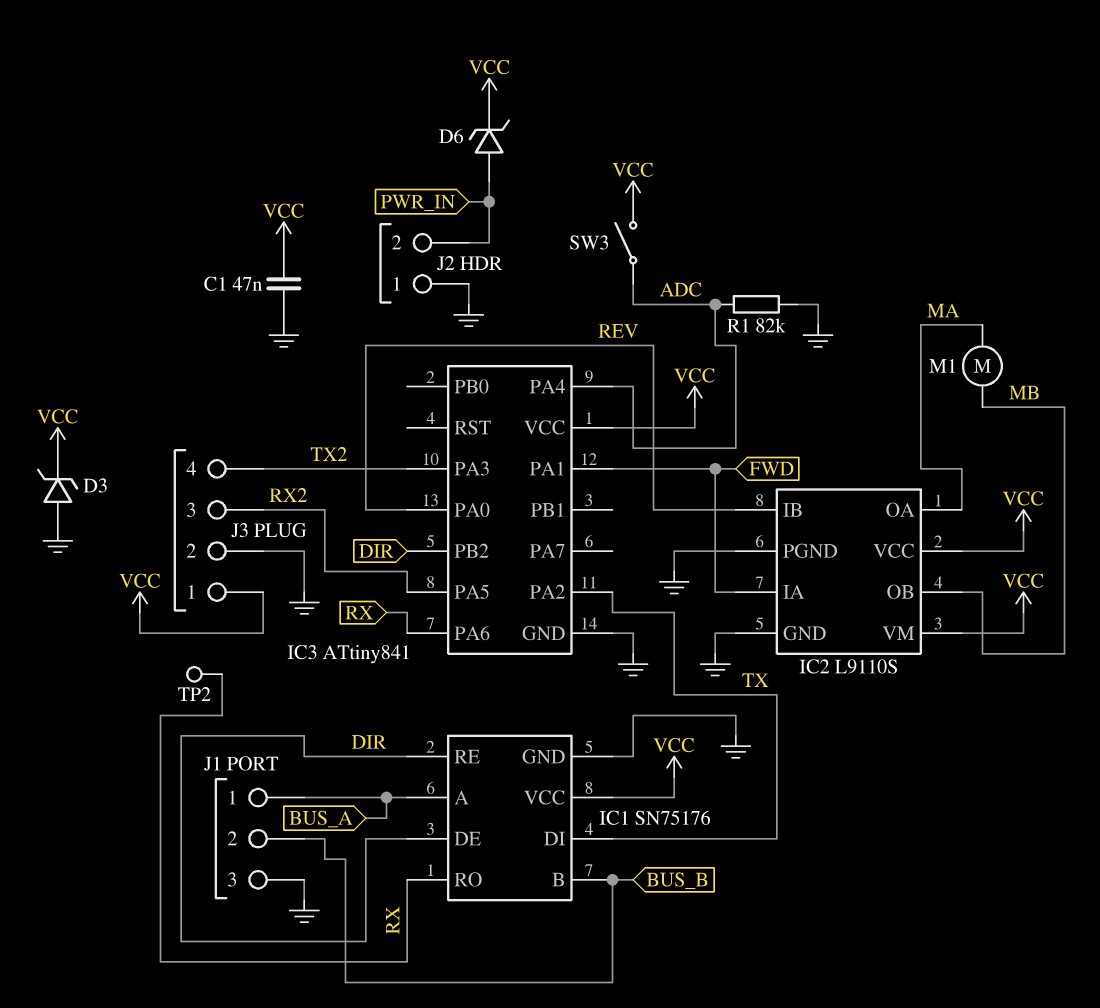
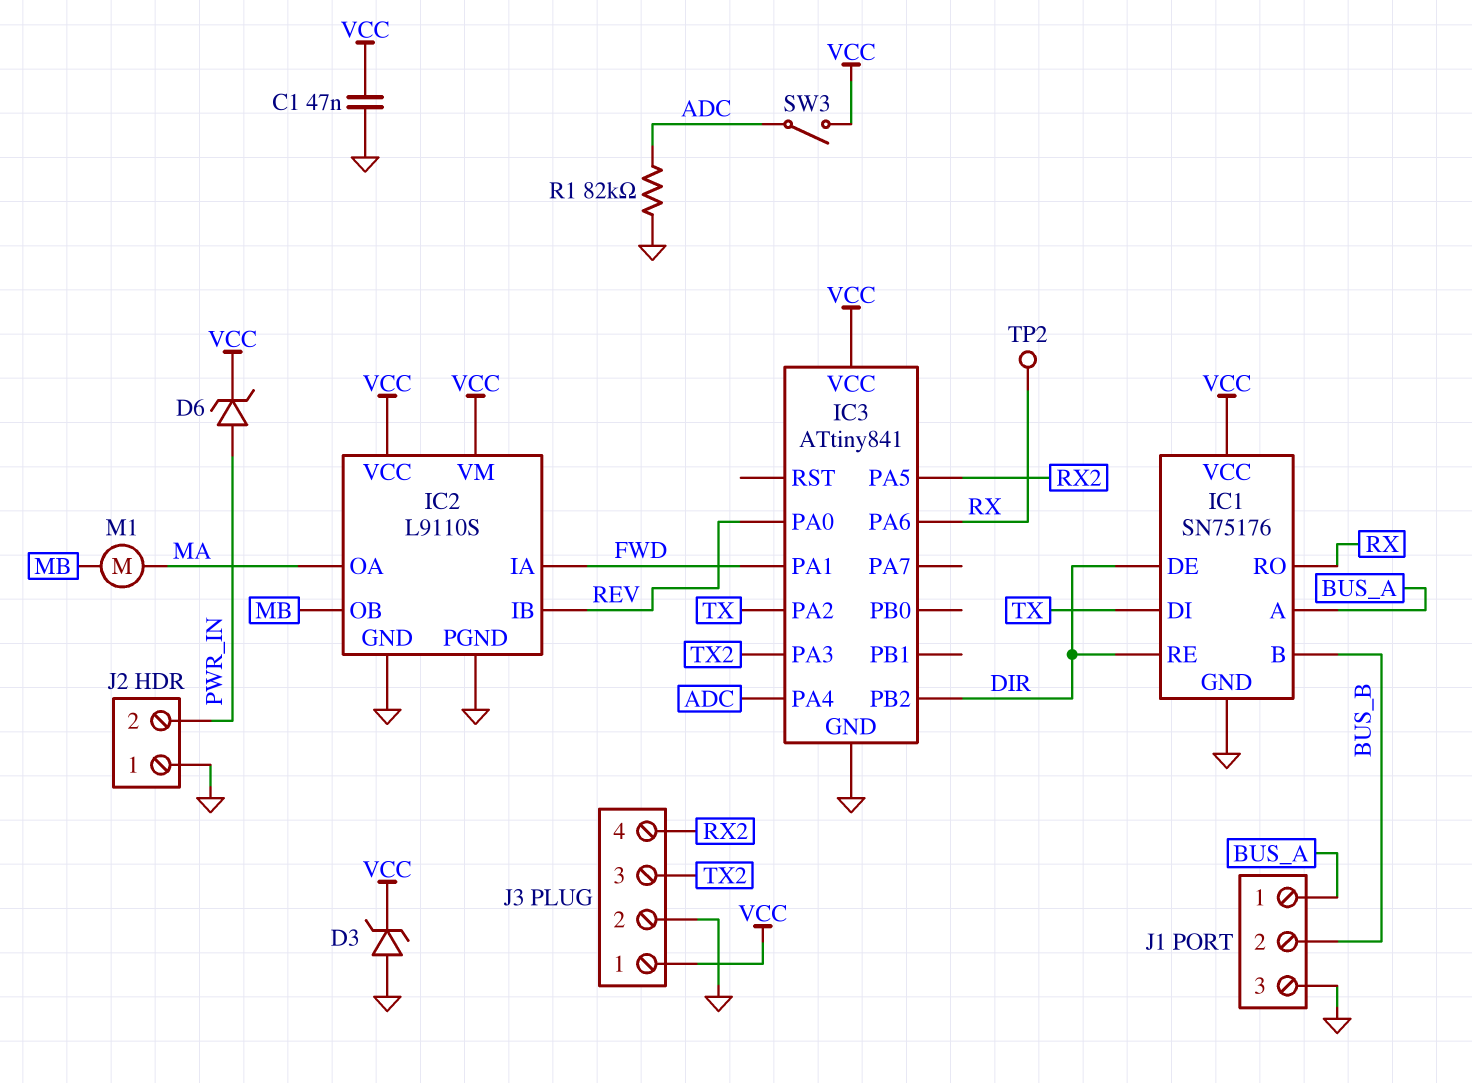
J3 pin 3: RX2 -> TX2
J3 pin 4: TX2 -> RX2

